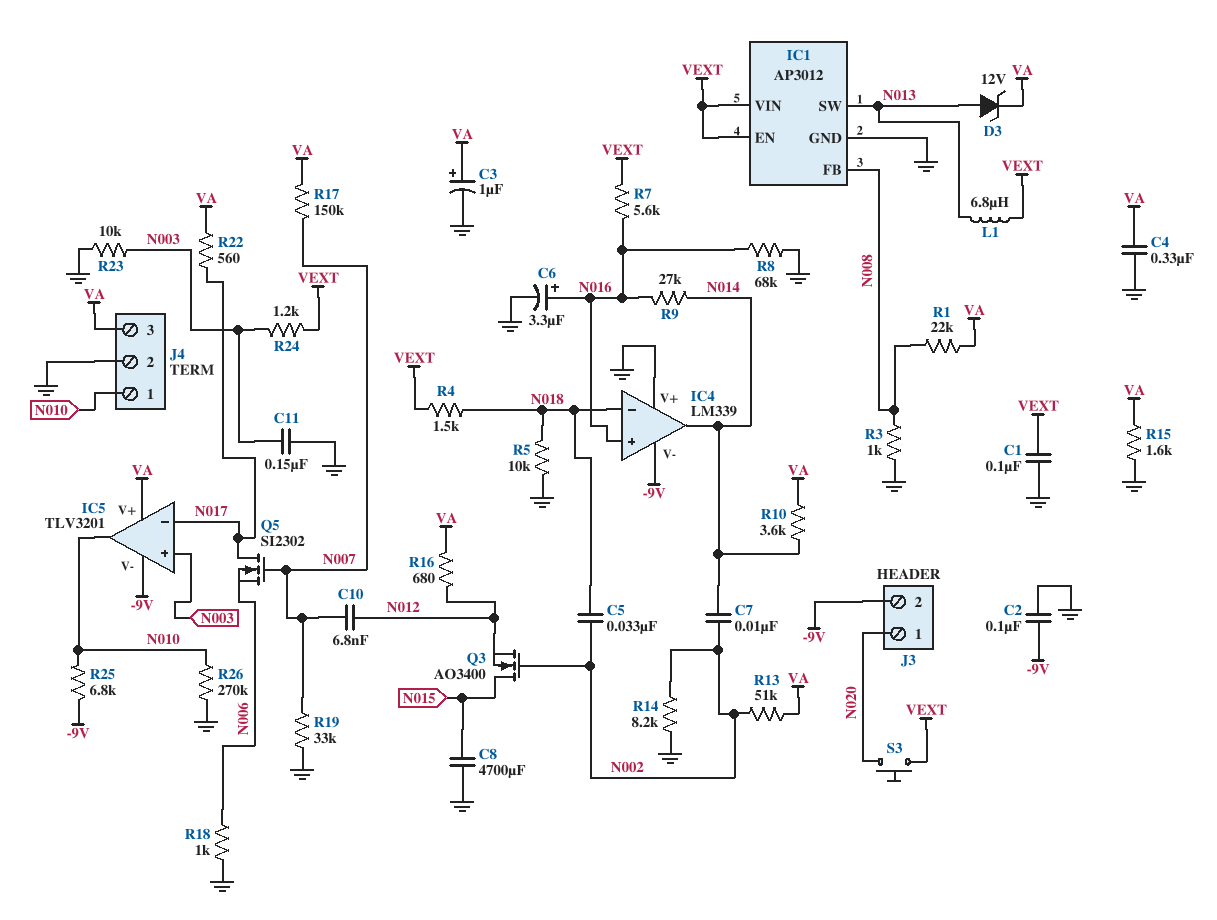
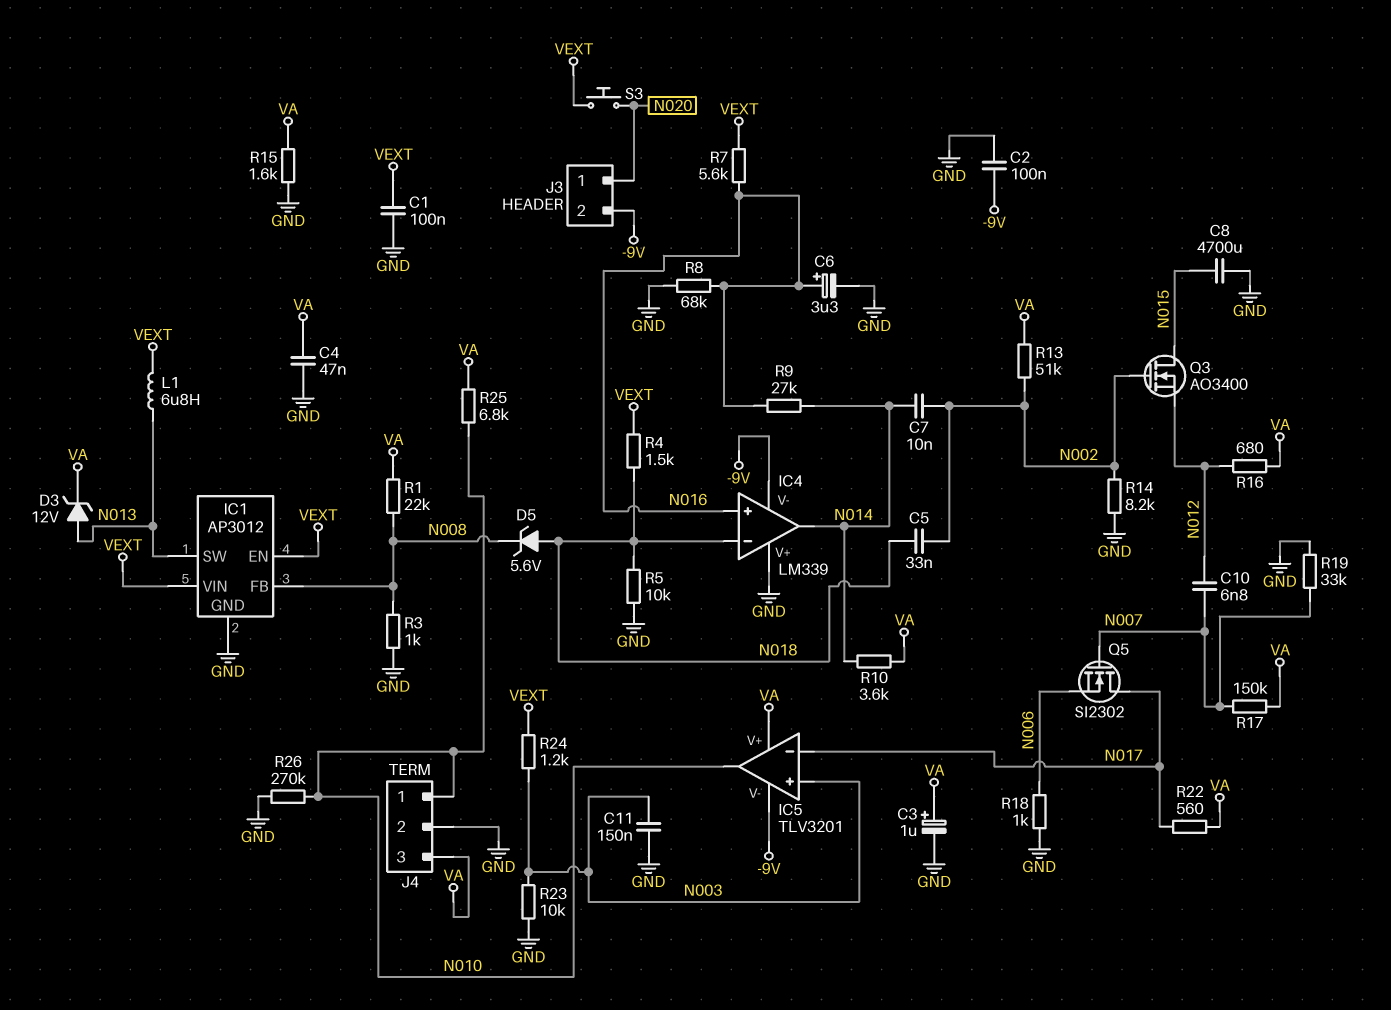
C4: 330nF (GND, VA) -> 47nF (GND, VA)
D5: none -> zener 5.6V (A N018, K N008)
R25: 6.8k (-9V, N010) -> 6.8k (N010, VA)

